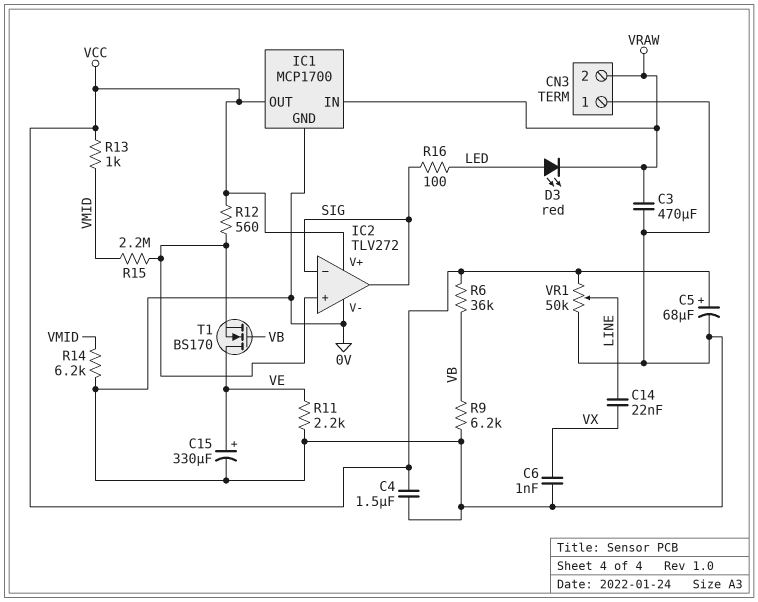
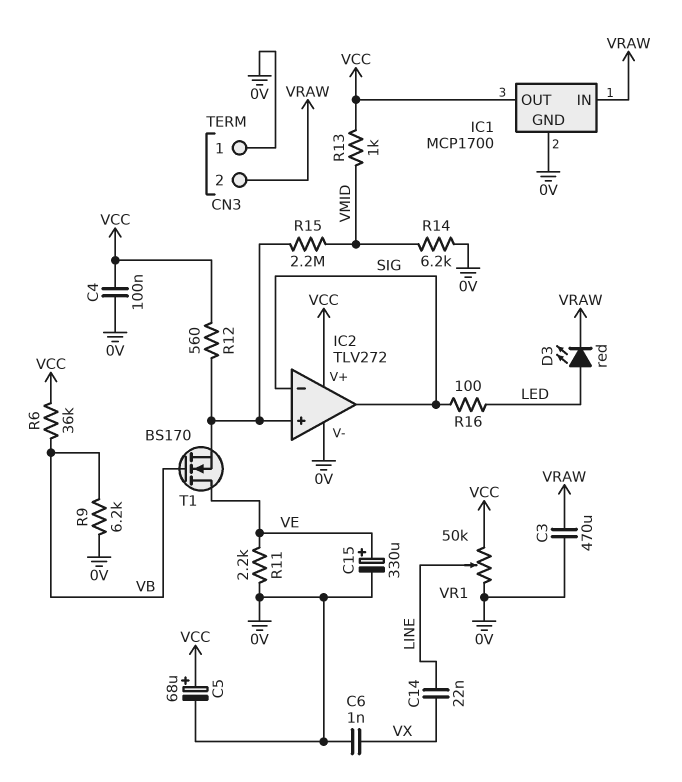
C4: 1.5uF (0V, VCC) -> 100nF (0V, VCC)

